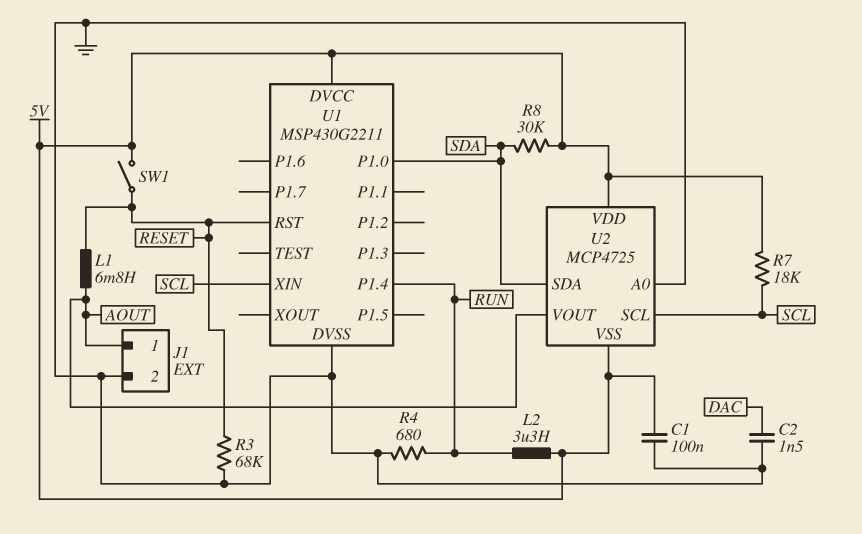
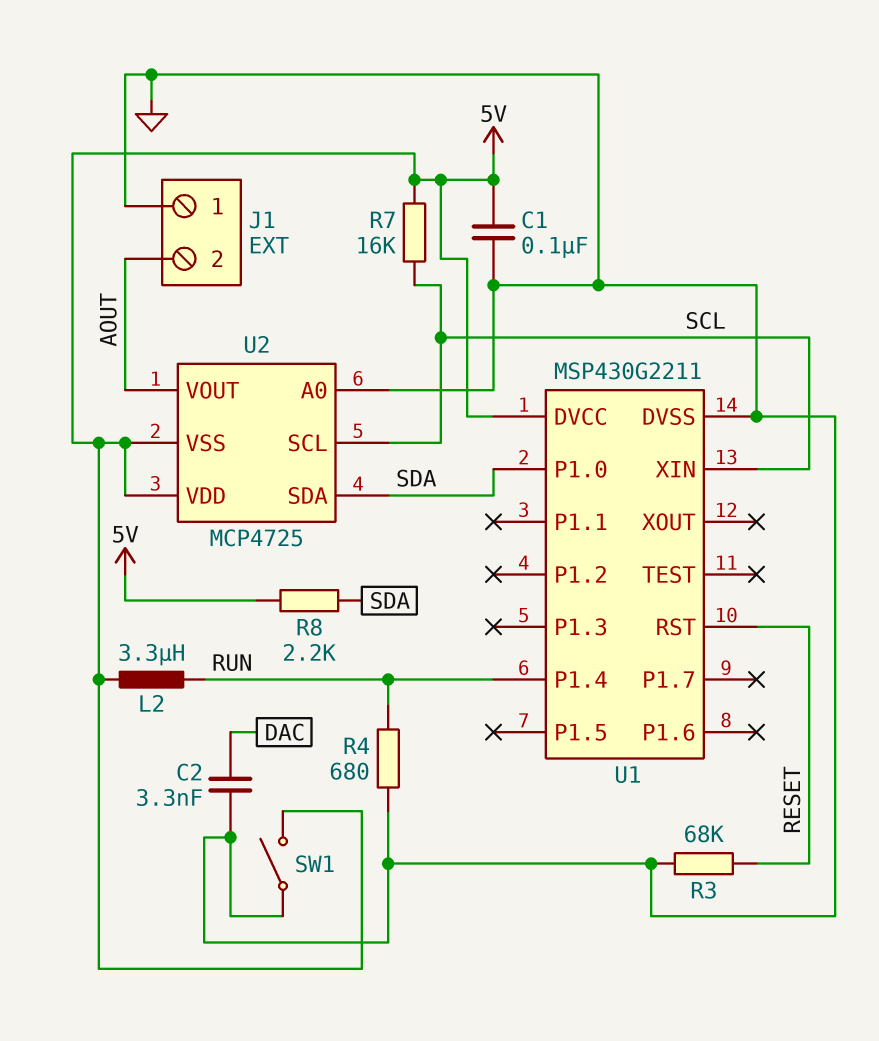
C2: 1.5nF (DAC, GND) -> 3.3nF (DAC, GND)
J1 pin 1: AOUT -> GND
J1 pin 2: GND -> AOUT
L1: 6.8mH (AOUT, RESET) -> none
R7: 18k (5V, SCL) -> 16k (5V, SCL)
R8: 30k (5V, SDA) -> 2.2k (5V, SDA)
SW1: switch (5V, RESET) -> switch (5V, GND)

